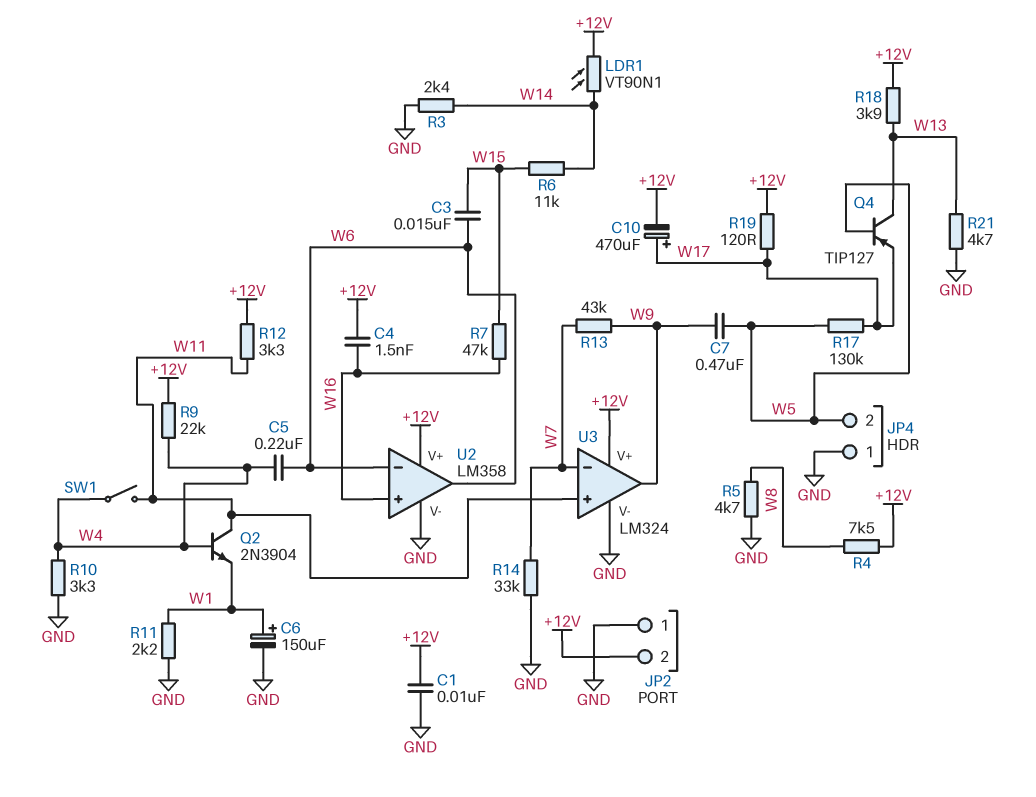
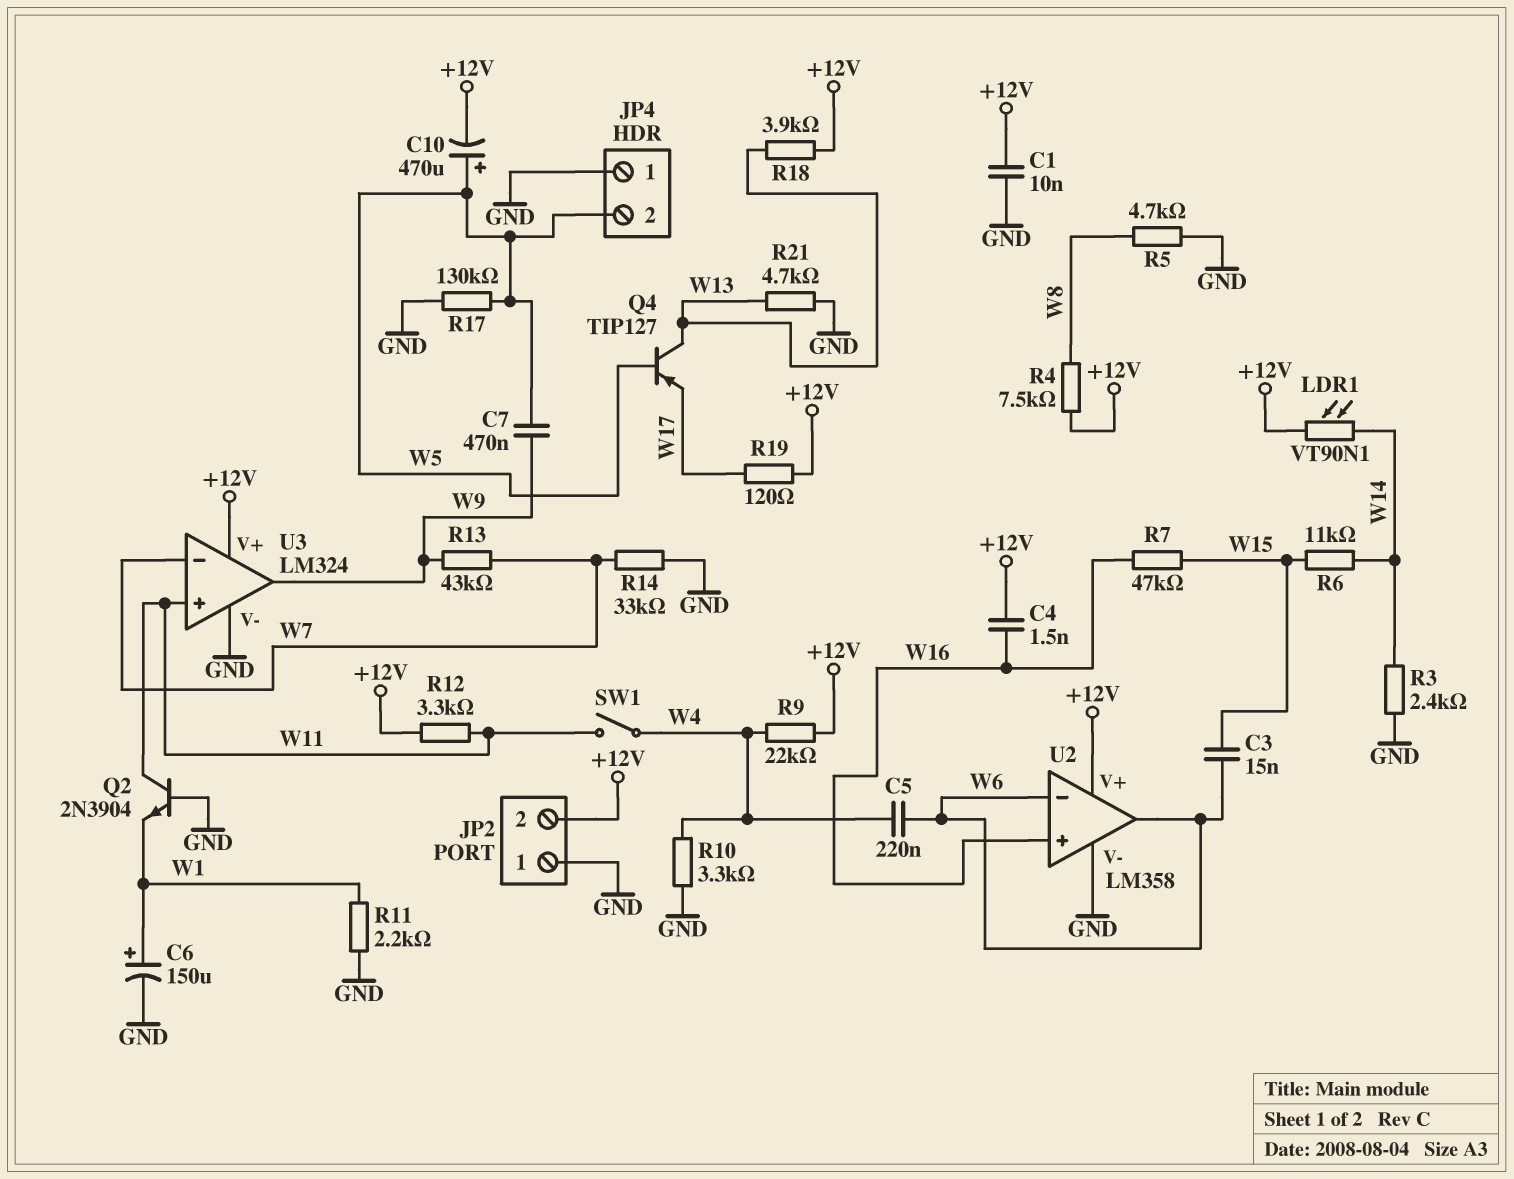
C10: 470uF (plus W17, minus +12V) -> 470uF (plus W5, minus +12V)
Q2: NPN 2N3904 (B W4, C W11, E W1) -> NPN 2N3904 (B GND, C W11, E W1)
R17: 130k (W5, W17) -> 130k (GND, W5)

